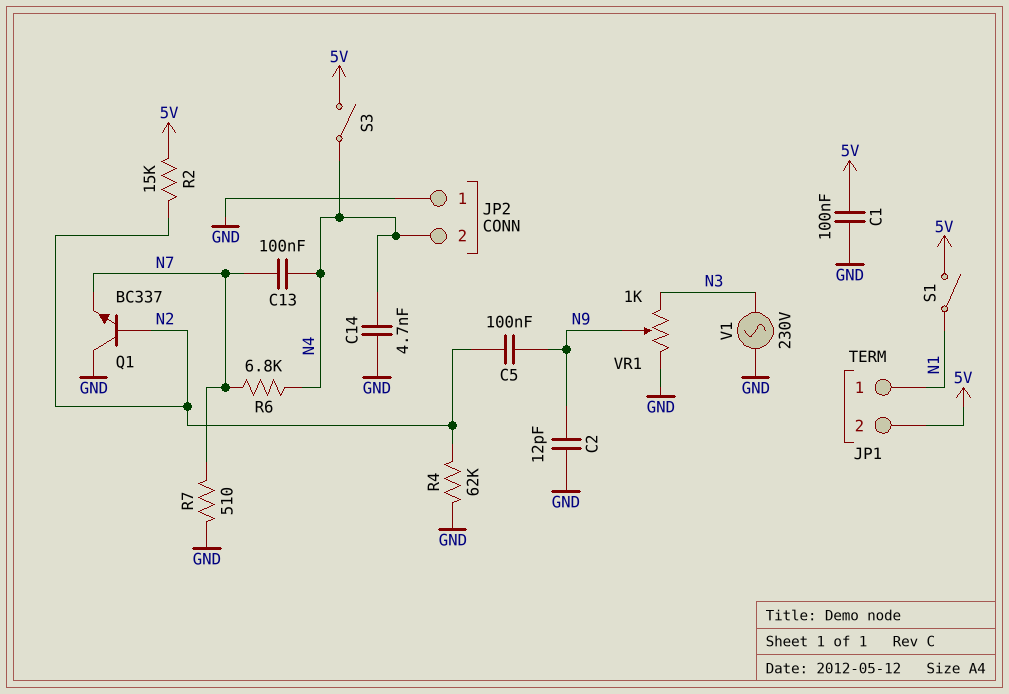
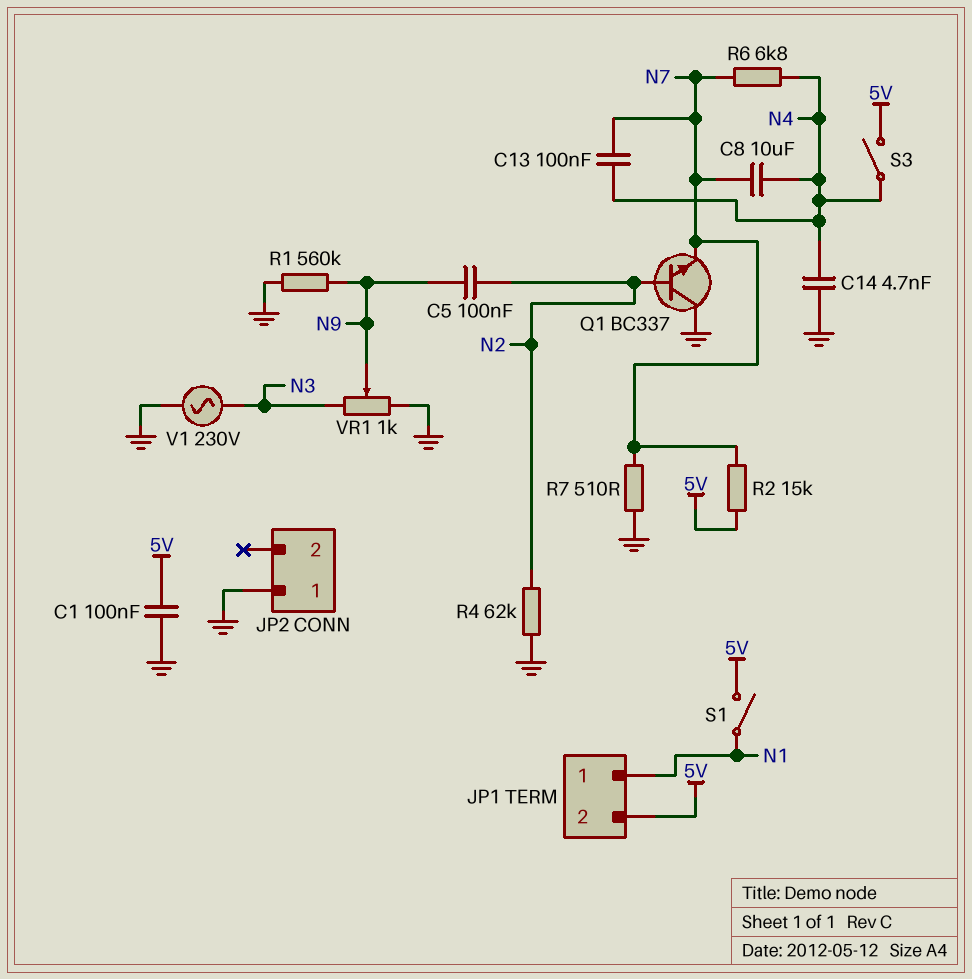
C2: 12pF (GND, N9) -> none
C8: none -> 10uF (N4, N7)
JP2 pin 2: N4 -> none
R1: none -> 560k (GND, N9)
R2: 15k (5V, N2) -> 15k (5V, N7)

